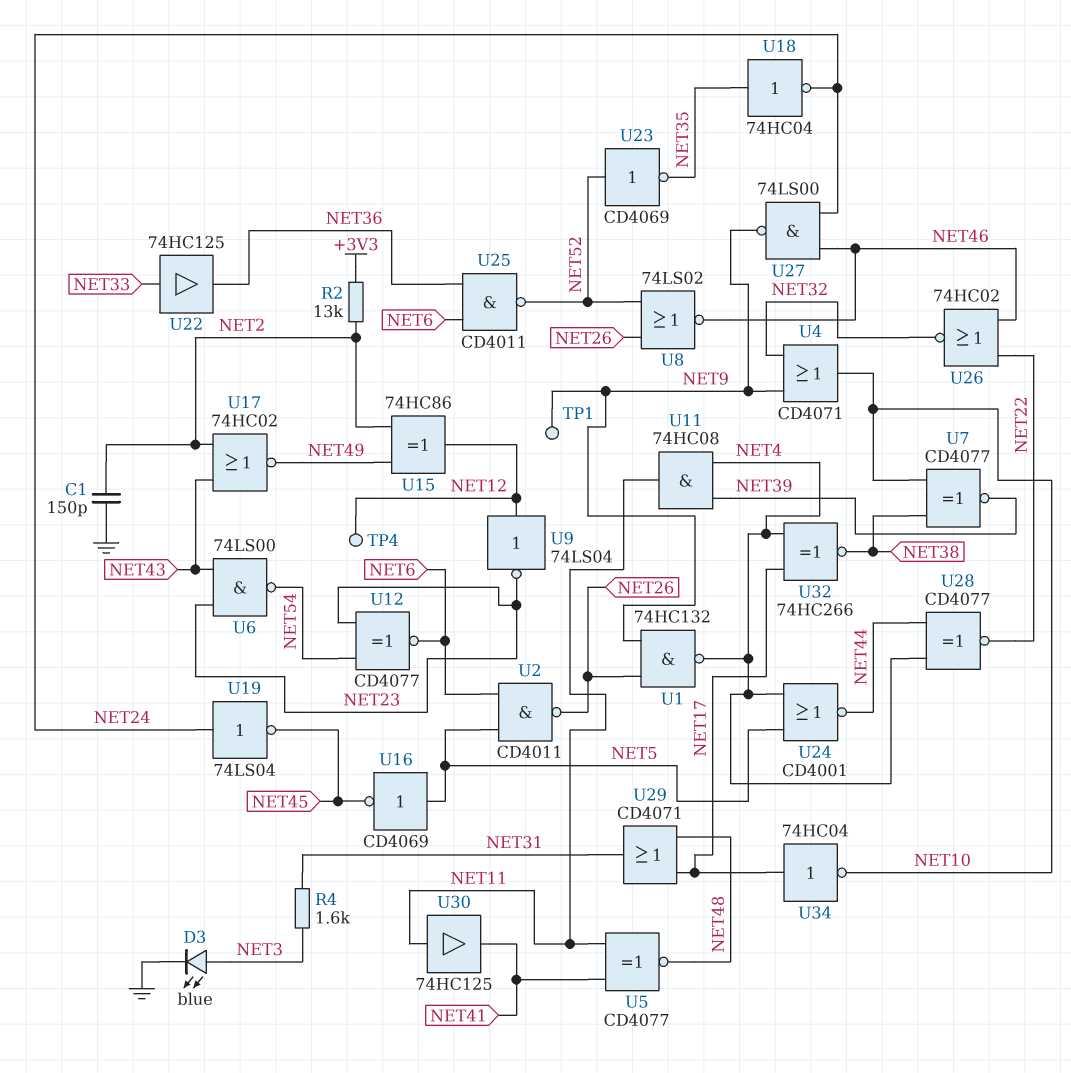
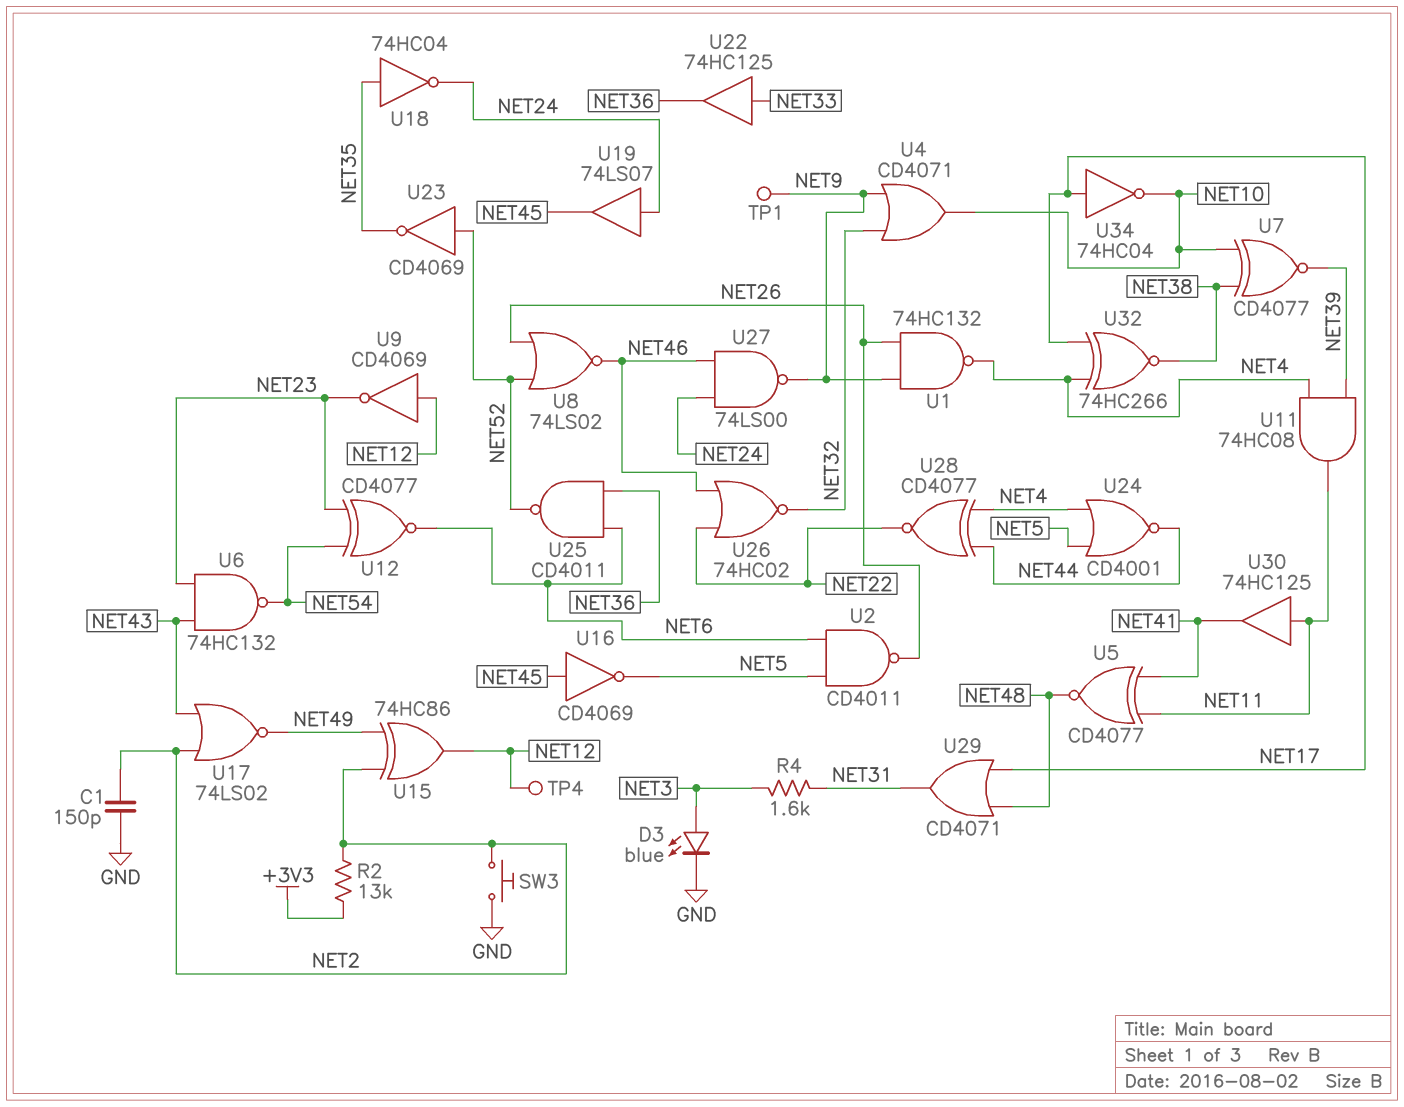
SW3: none -> button (GND, NET2)
U6: NAND 74LS00 (in NET23, in NET43, out NET54) -> NAND 74HC132 (in NET23, in NET43, out NET54)
U9: NOT 74LS04 (in NET12, out NET23) -> NOT CD4069 (in NET12, out NET23)
U16: NOT CD4069 (in NET5, out NET45) -> NOT CD4069 (in NET45, out NET5)
U17: NOR 74HC02 (in NET2, in NET43, out NET49) -> NOR 74LS02 (in NET2, in NET43, out NET49)
U19: NOT 74LS04 (in NET24, out NET45) -> buffer 74LS07 (in NET24, out NET45)

